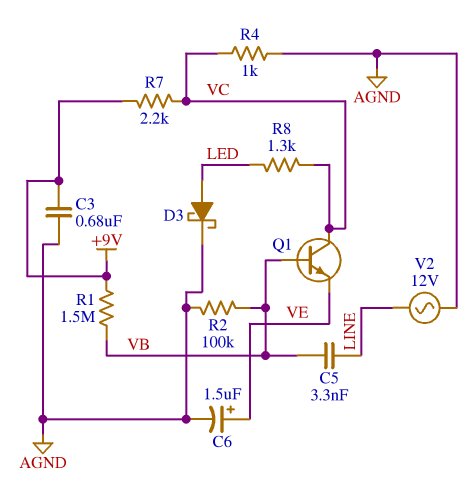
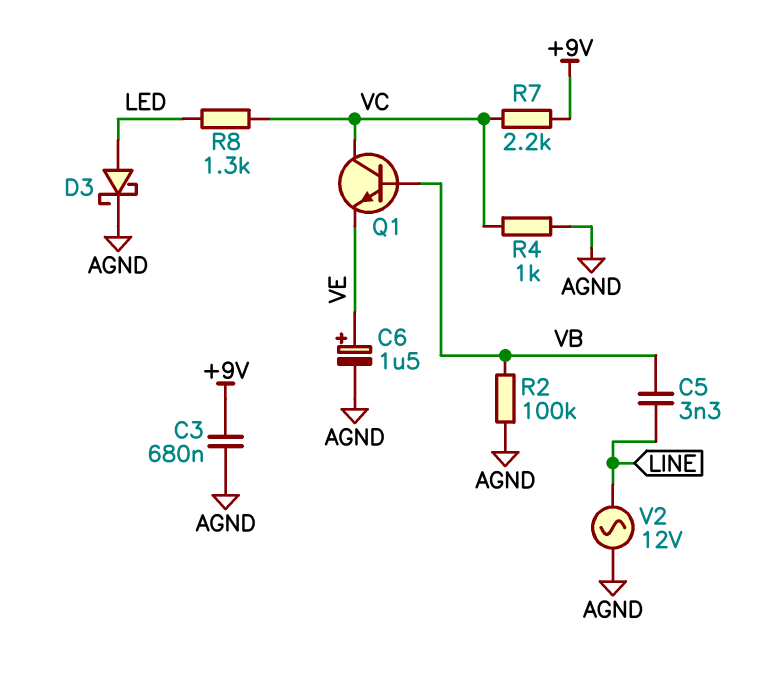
R1: 1.5M (+9V, VB) -> none

